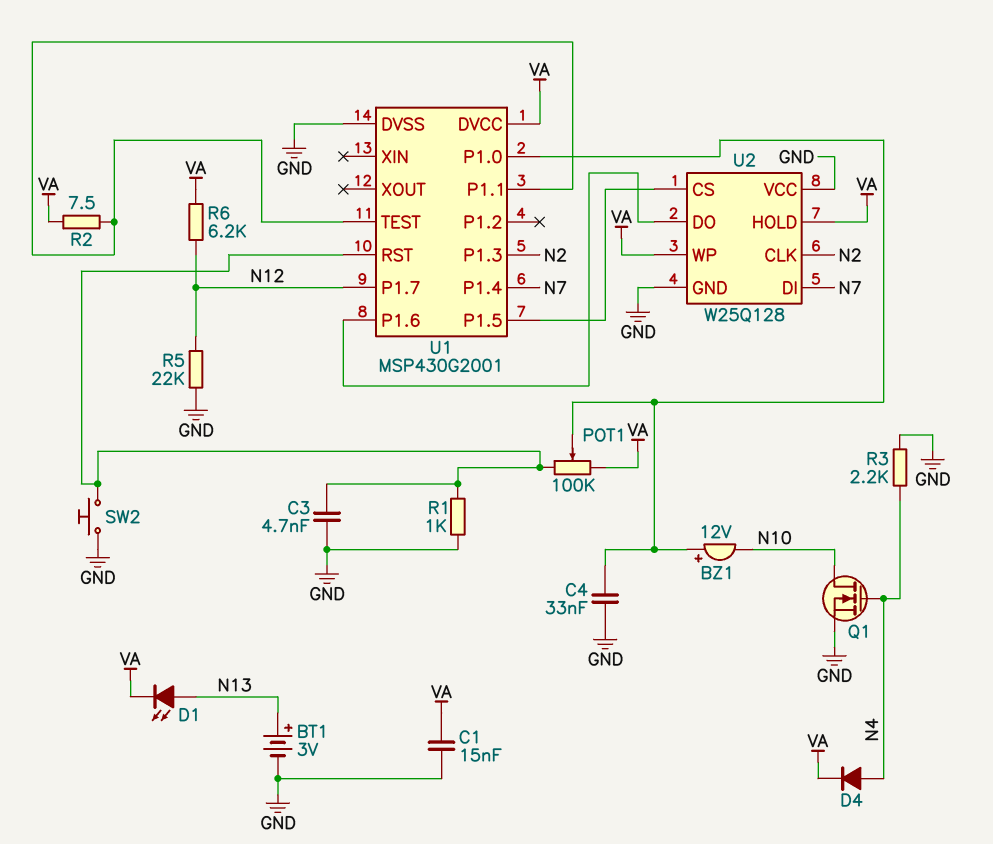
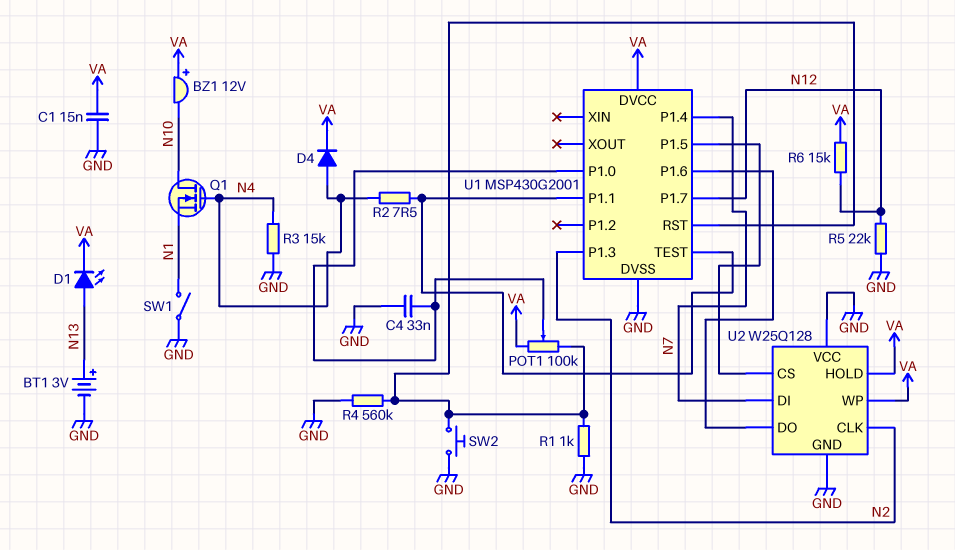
BZ1: buzzer 12V (plus U1/P1.0, minus N10) -> buzzer 12V (plus VA, minus N10)
C3: 4.7nF (GND, U1/RST) -> none
Q1: NMOS (G N4, D N10, S GND) -> NMOS (G N4, D N10, S N1)
R2: 7.5 (U1/P1.1, VA) -> 7.5 (N4, U1/P1.1)
R3: 2.2k (GND, N4) -> 15k (GND, N4)
R4: none -> 560k (GND, U1/RST)
R6: 6.2k (N12, VA) -> 15k (N12, VA)
SW1: none -> switch (GND, N1)

